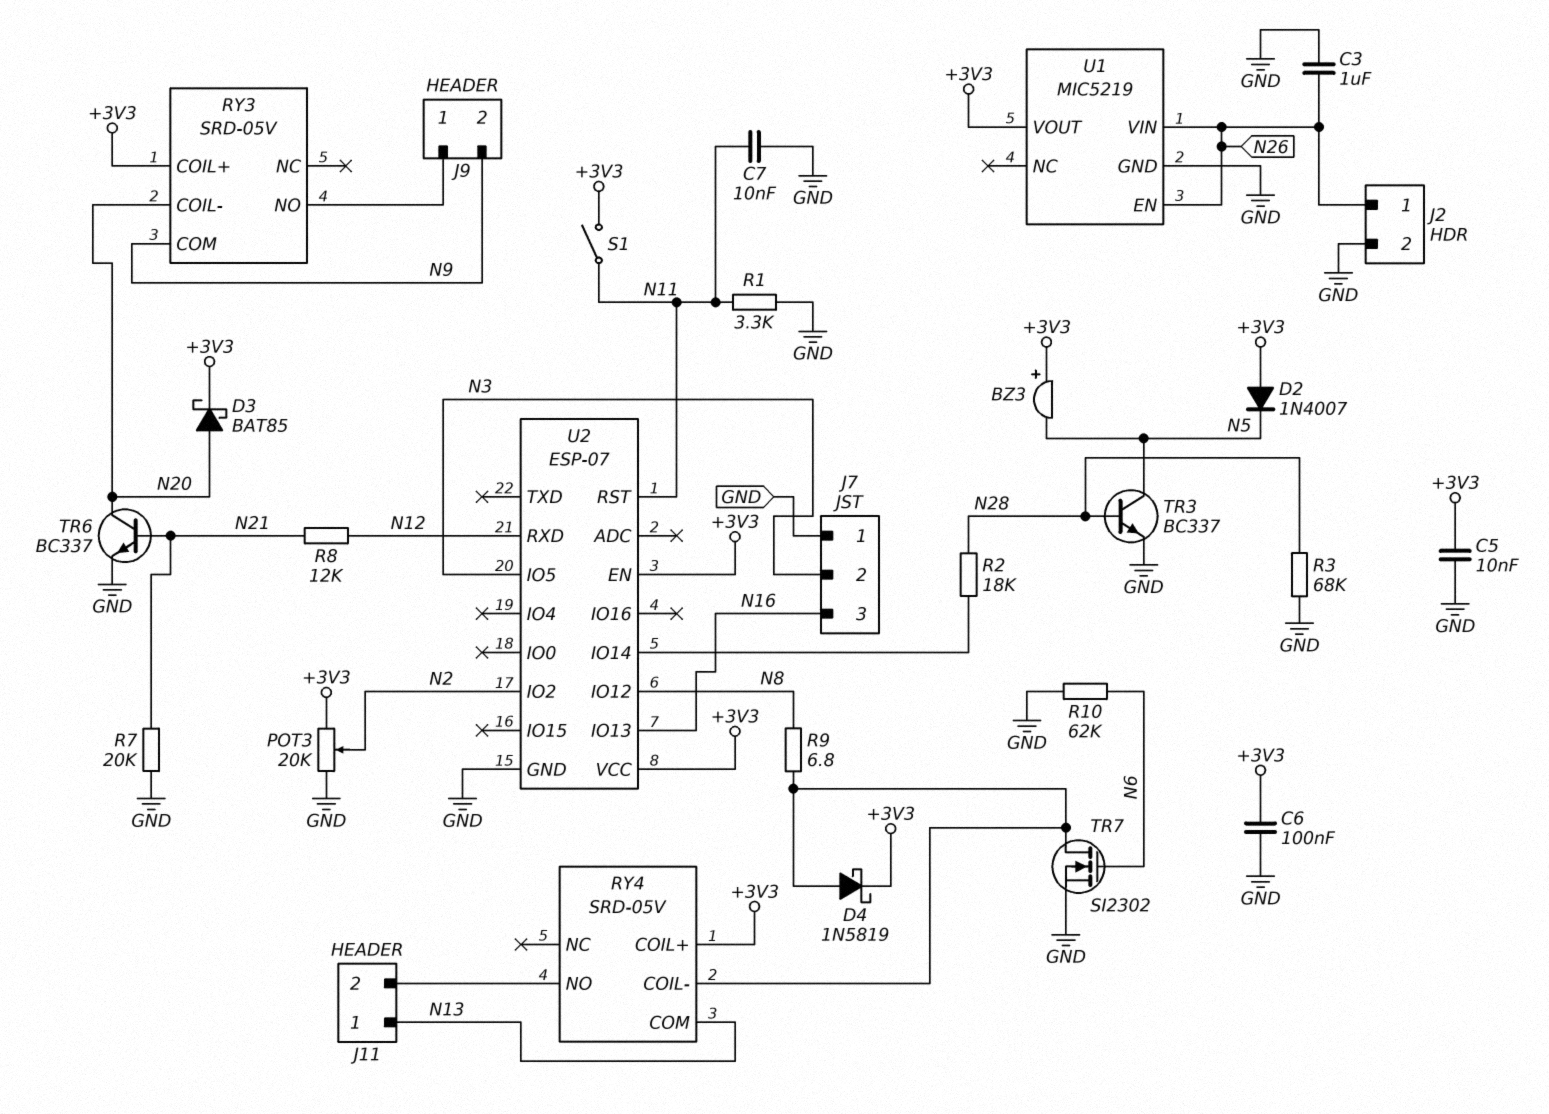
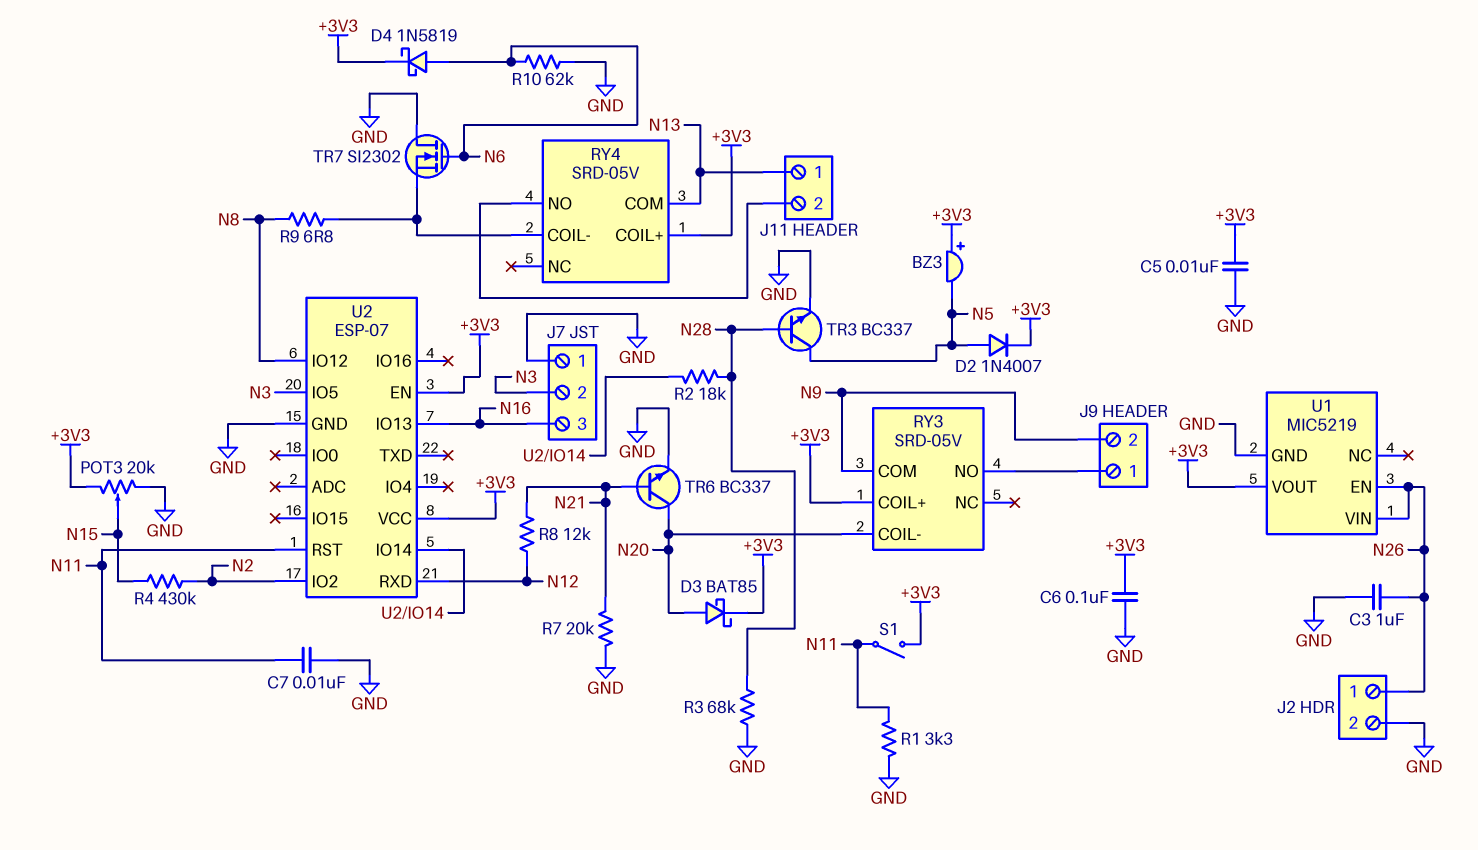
D2: diode 1N4007 (A +3V3, K N5) -> diode 1N4007 (A N5, K +3V3)
D4: schottky 1N5819 (A RY4/COIL-, K +3V3) -> schottky 1N5819 (A N6, K +3V3)
POT3: 20k (+3V3, GND, wiper N2) -> 20k (+3V3, GND, wiper N15)
R4: none -> 430k (N2, N15)
TR7: NMOS SI2302 (G N6, D RY4/COIL-, S GND) -> NMOS SI2302 (G N6, D GND, S RY4/COIL-)

